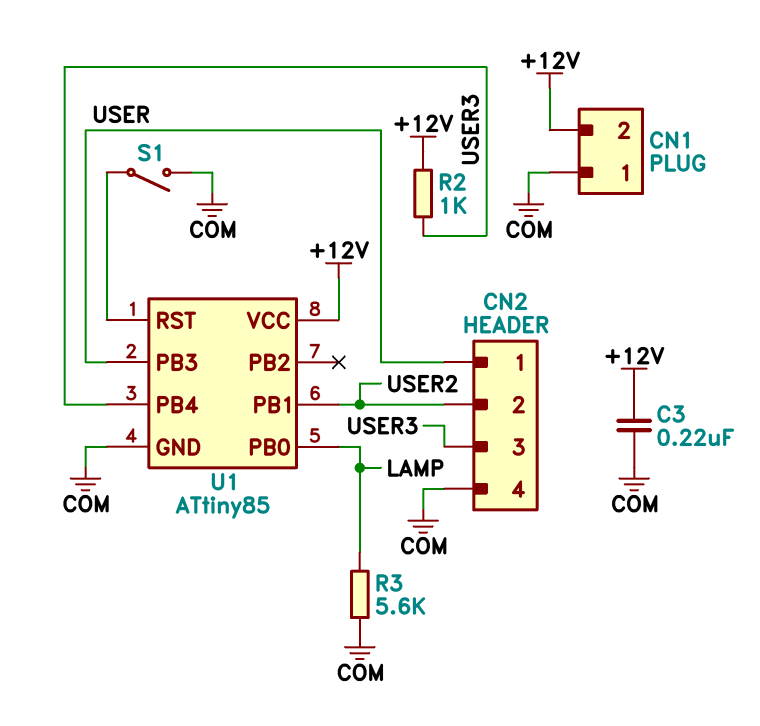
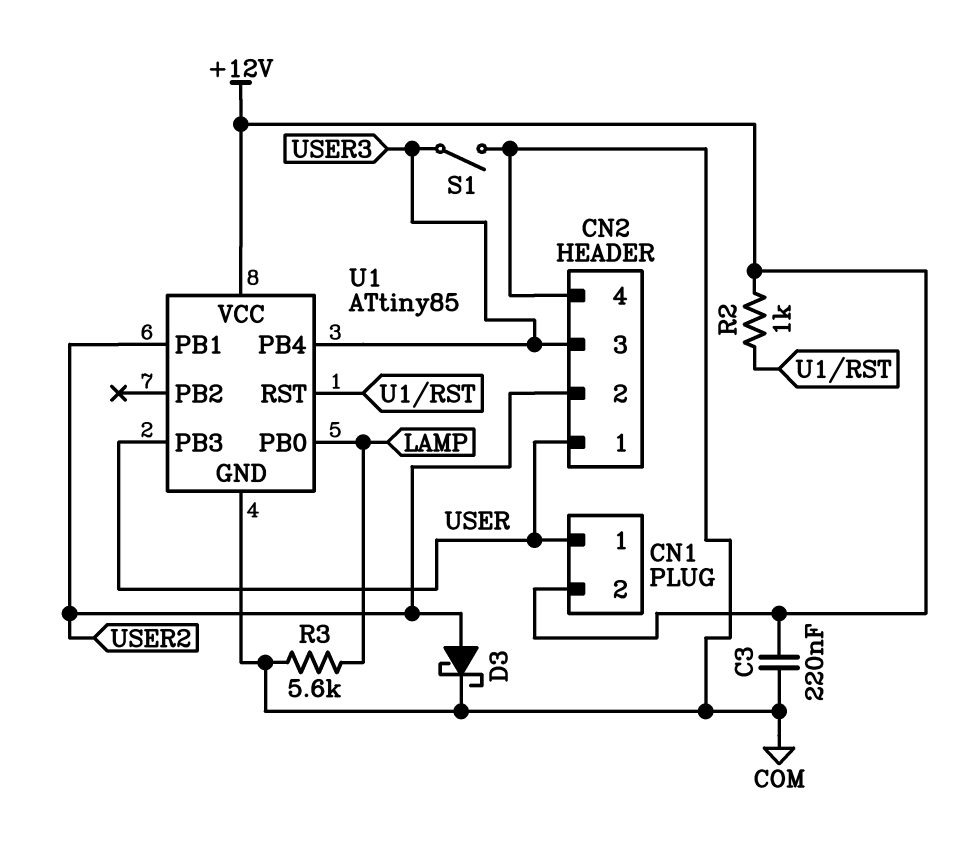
CN1 pin 1: COM -> USER
D3: none -> schottky (A USER2, K COM)
R2: 1k (+12V, USER3) -> 1k (+12V, U1/RST)
S1: switch (COM, U1/RST) -> switch (COM, USER3)

